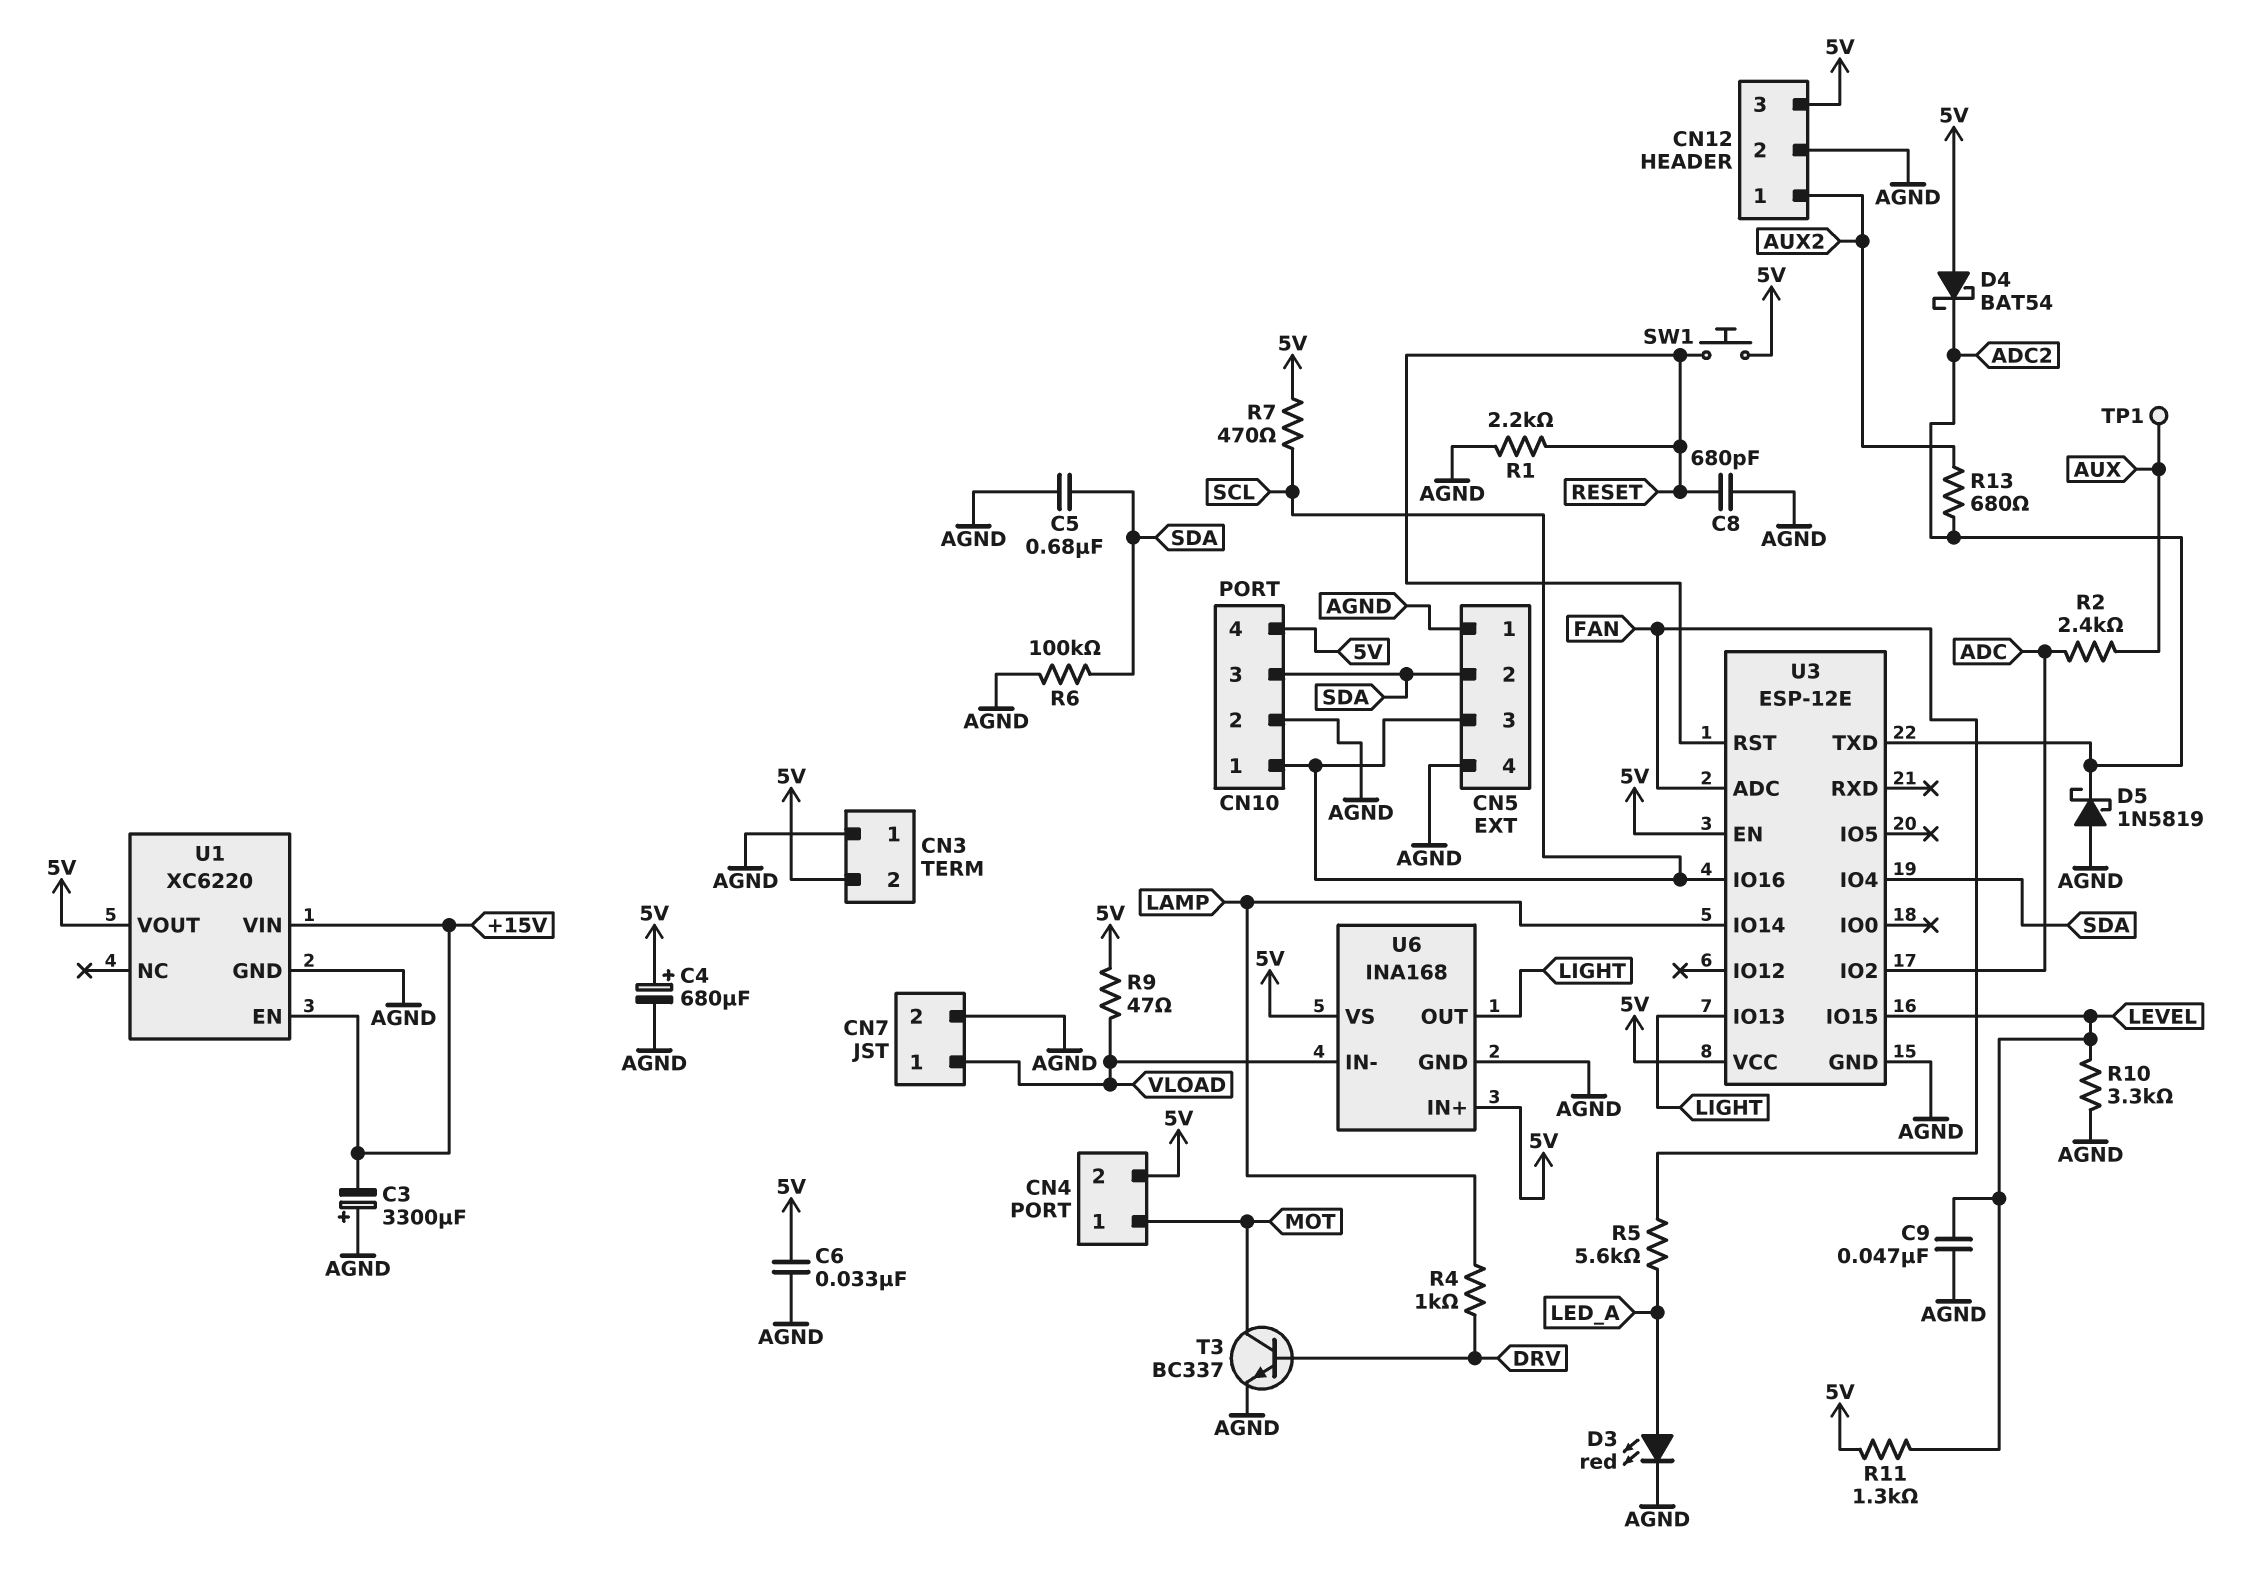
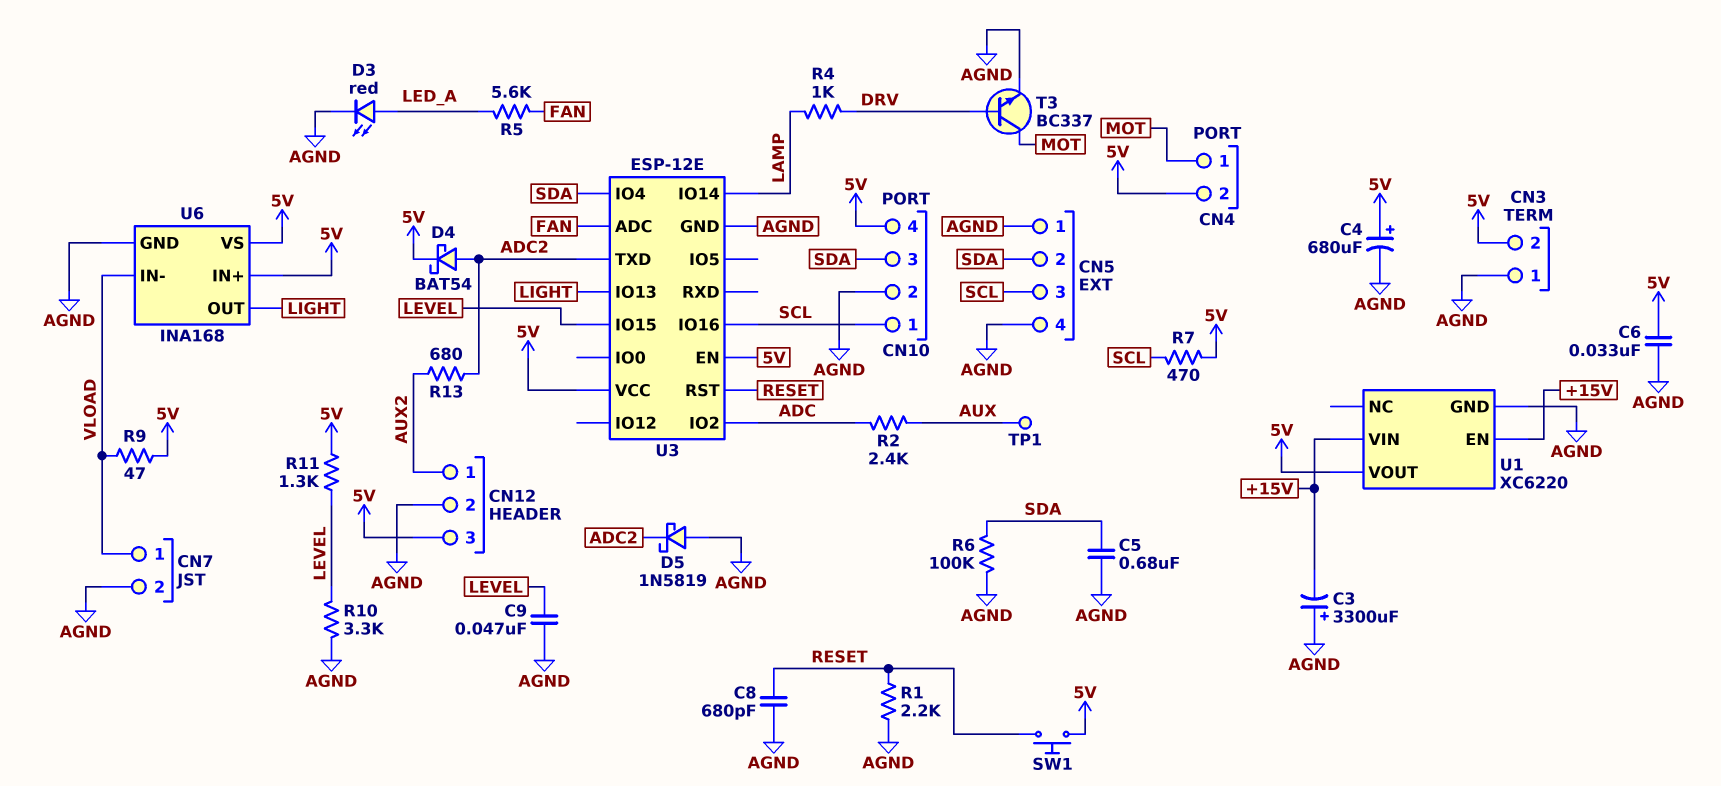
D4: schottky BAT54 (A 5V, K ADC2) -> schottky BAT54 (A ADC2, K 5V)

